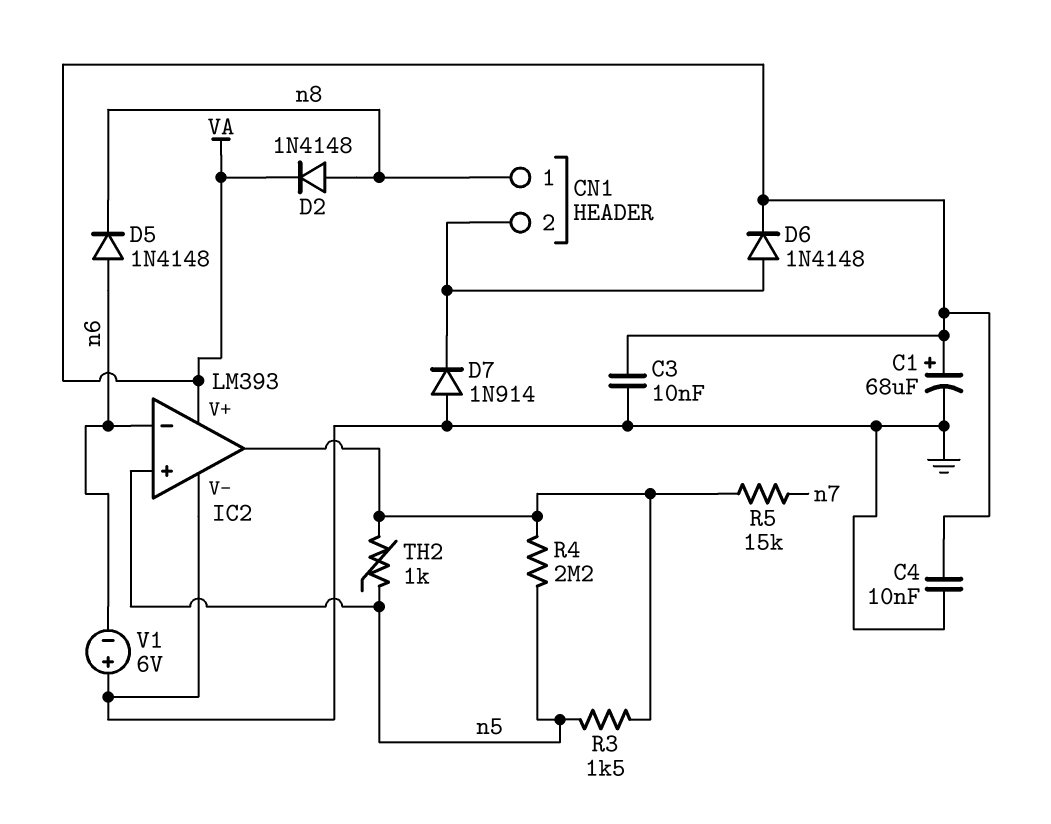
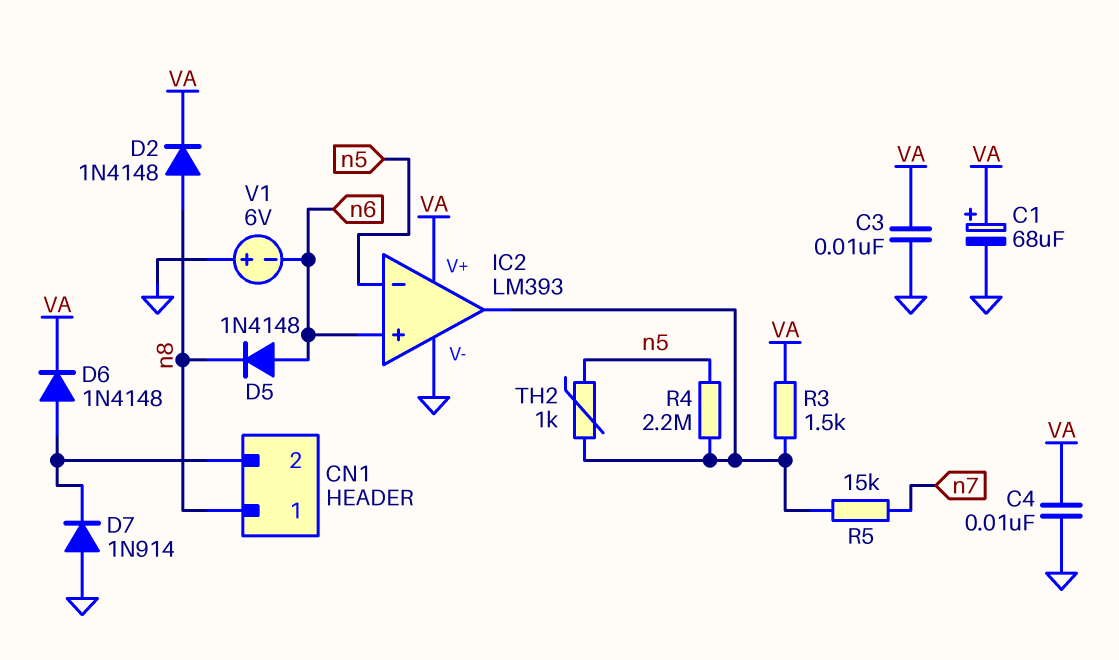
IC2 pin in+: n5 -> n6
IC2 pin in-: n6 -> n5
R3: 1.5k (IC2/out, n5) -> 1.5k (IC2/out, VA)

